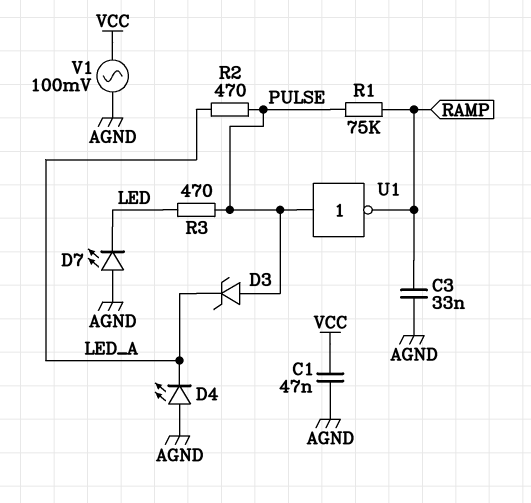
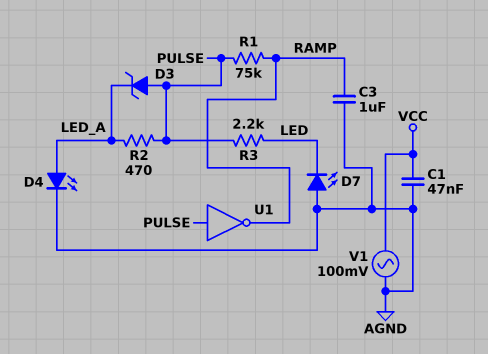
C3: 33nF (AGND, RAMP) -> 1uF (AGND, RAMP)
D4: LED (A AGND, K LED_A) -> LED (A LED_A, K AGND)
R3: 470 (LED, PULSE) -> 2.2k (LED, PULSE)

